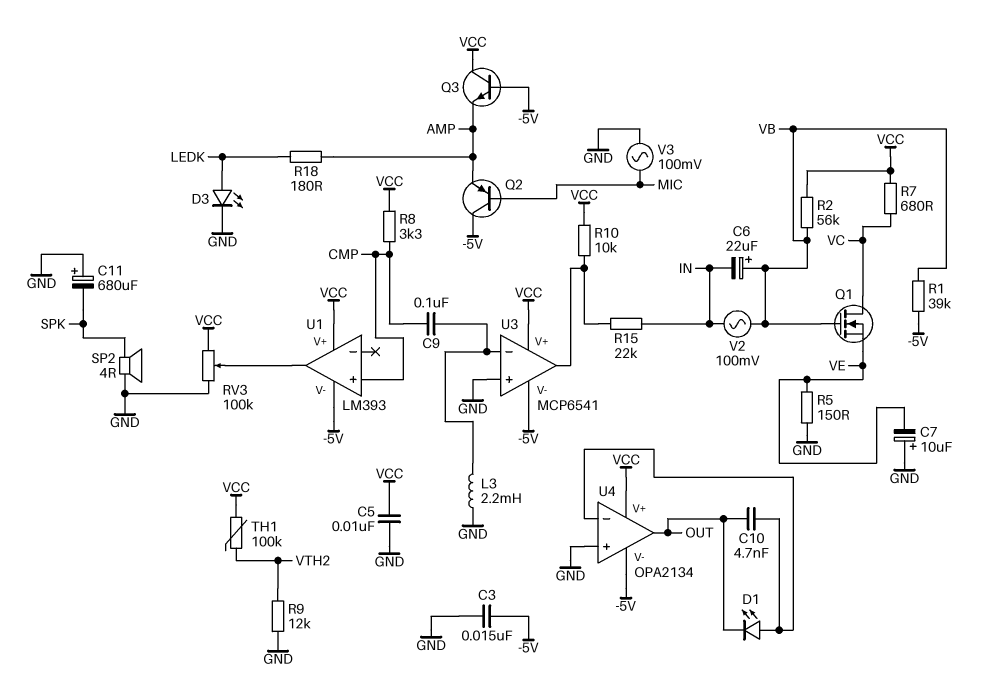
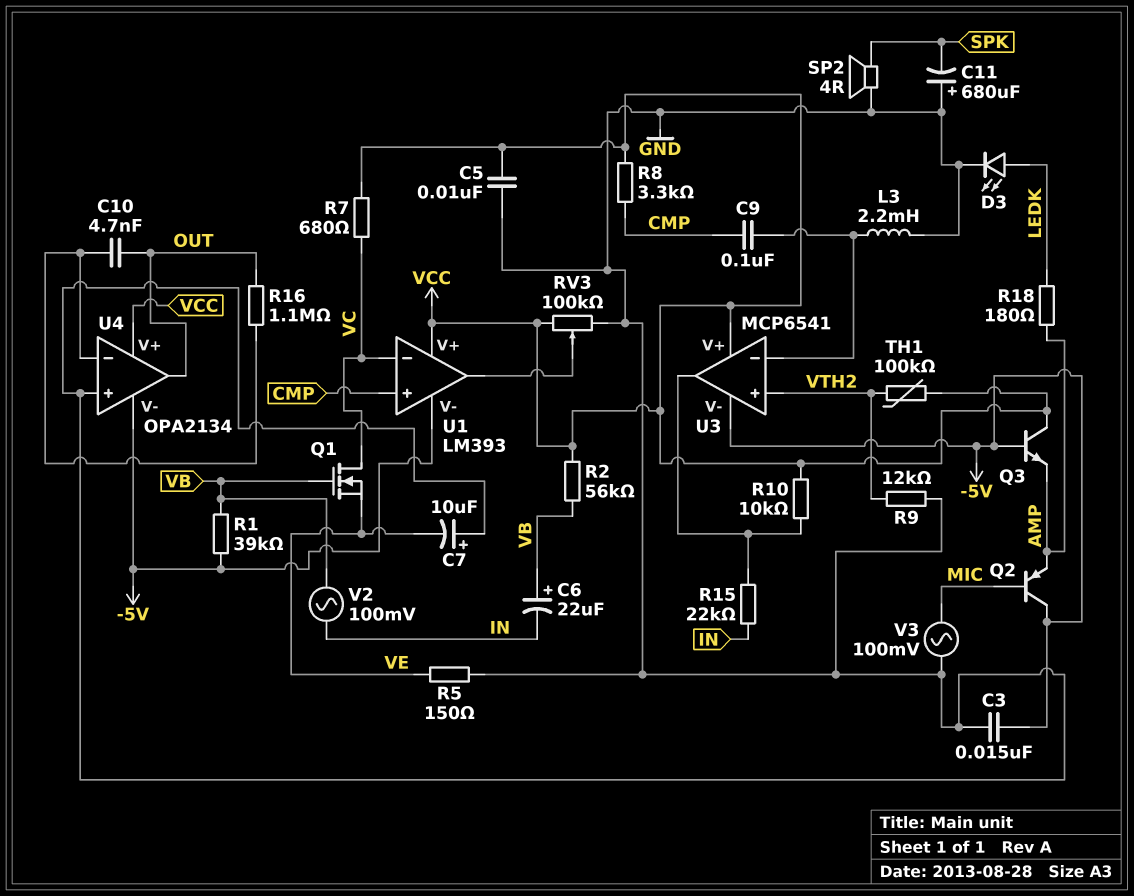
D1: LED (A U4/in-, K OUT) -> none
R16: none -> 1.1M (OUT, U4/in-)
U1 pin in-: none -> VC
U3 pin in+: GND -> VTH2

